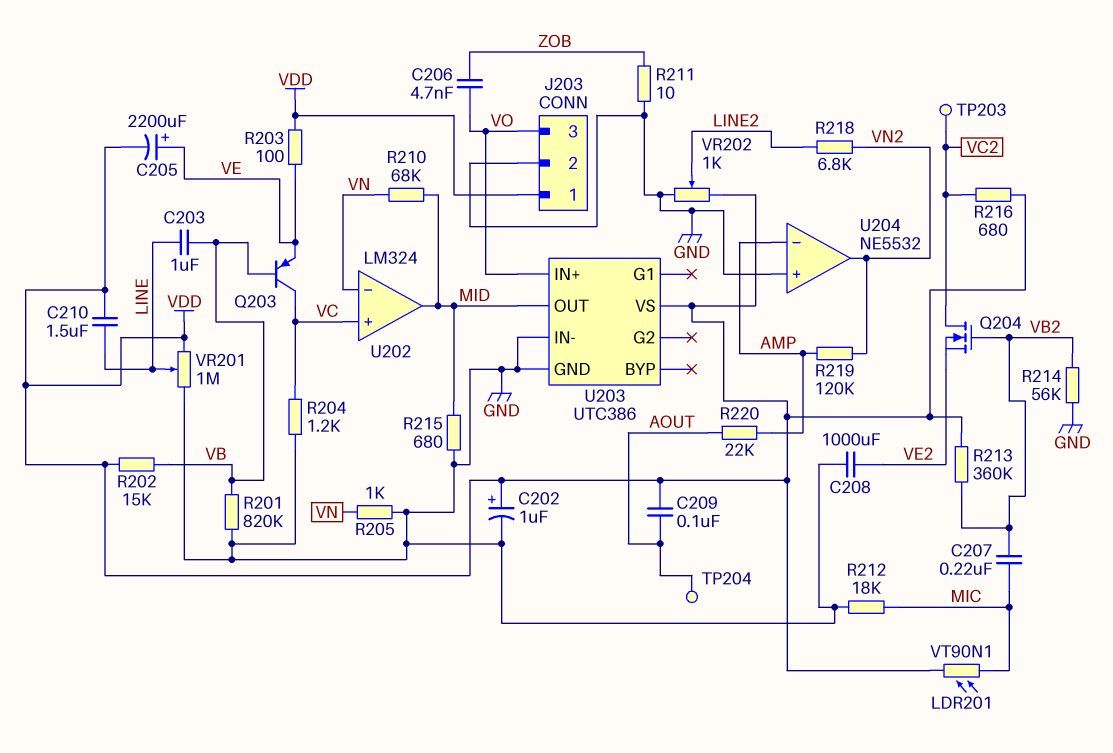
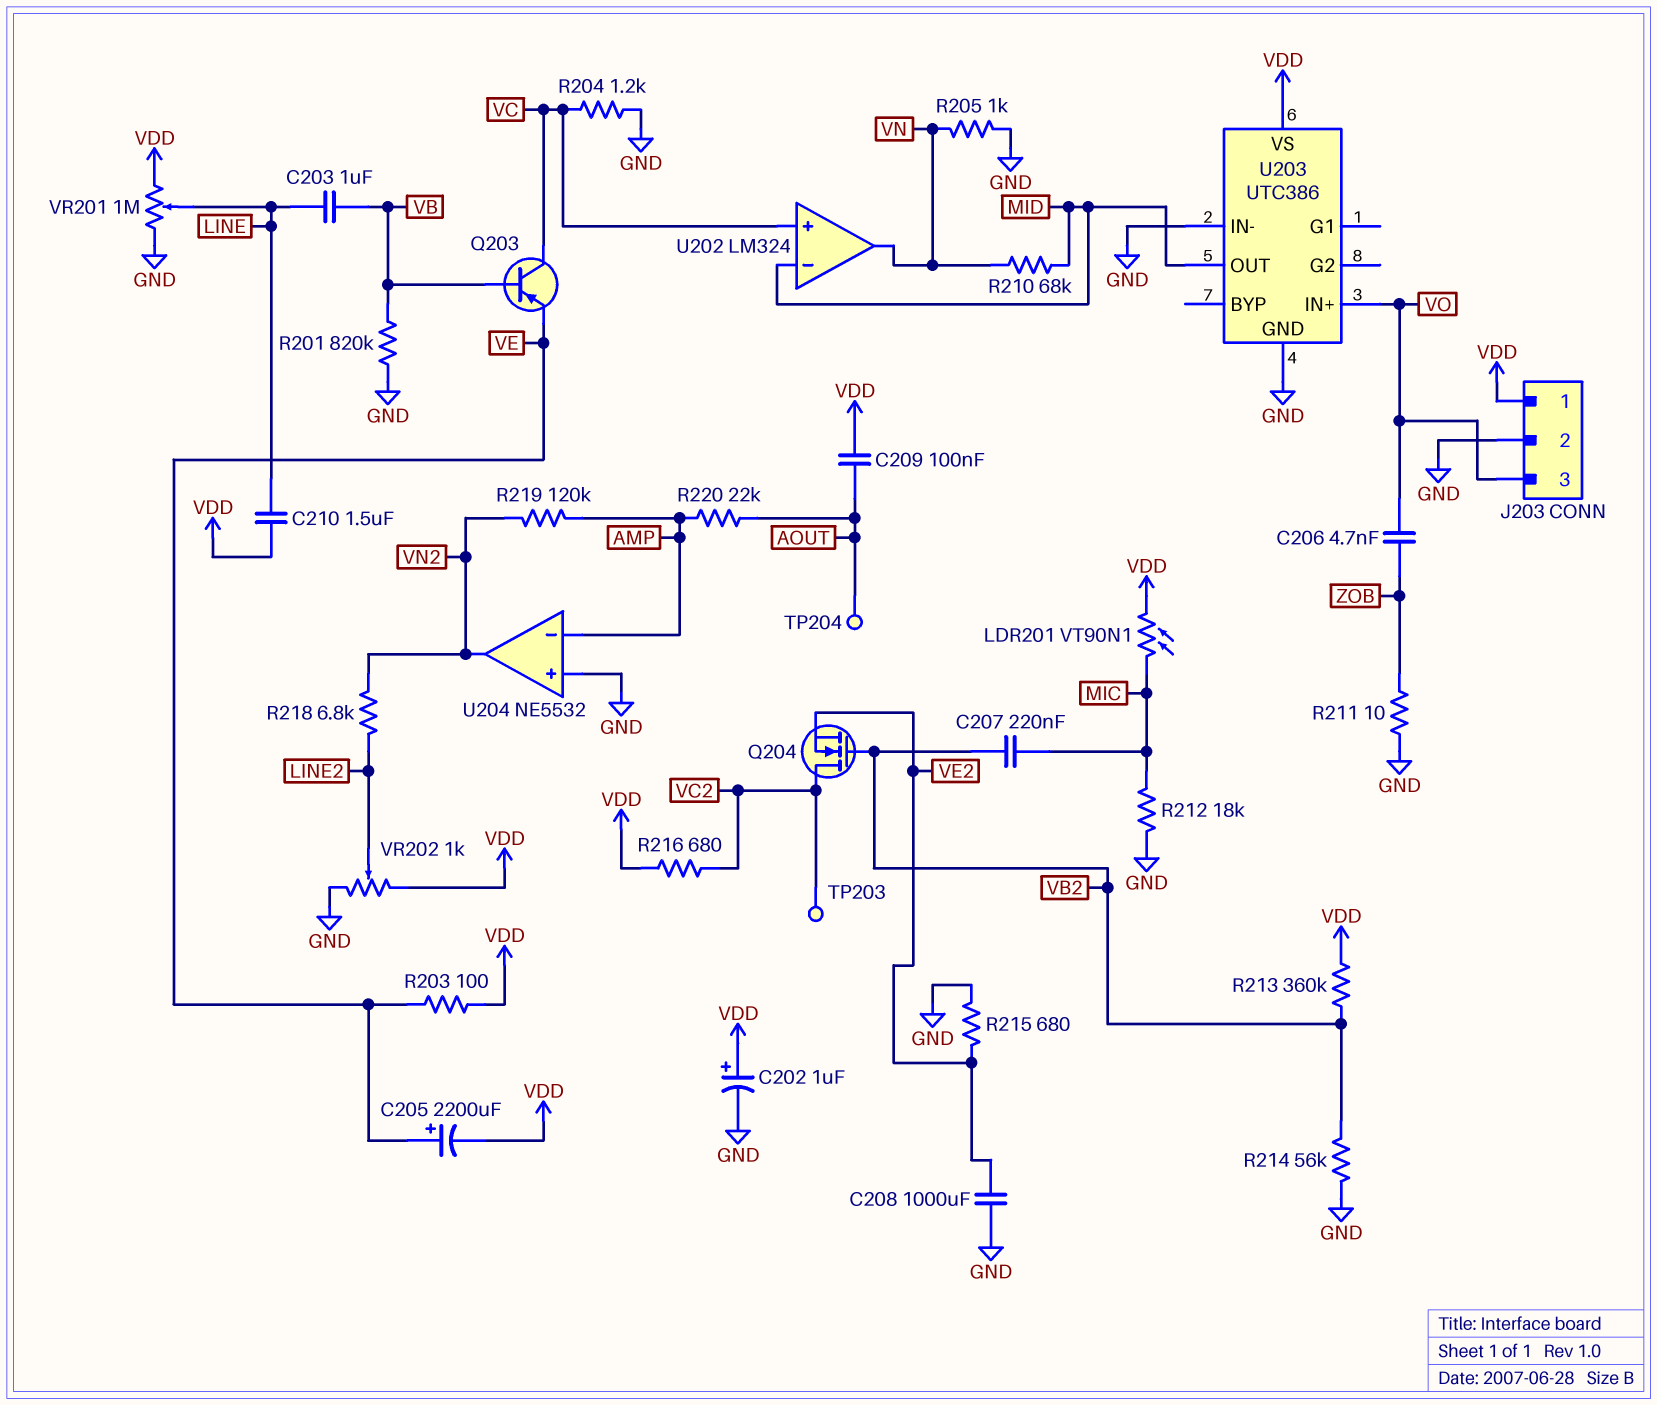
R202: 15k (VB, VDD) -> none
R215: 680 (GND, MID) -> 680 (GND, VE2)
U202 pin in-: VN -> MID
U202 pin out: MID -> VN

